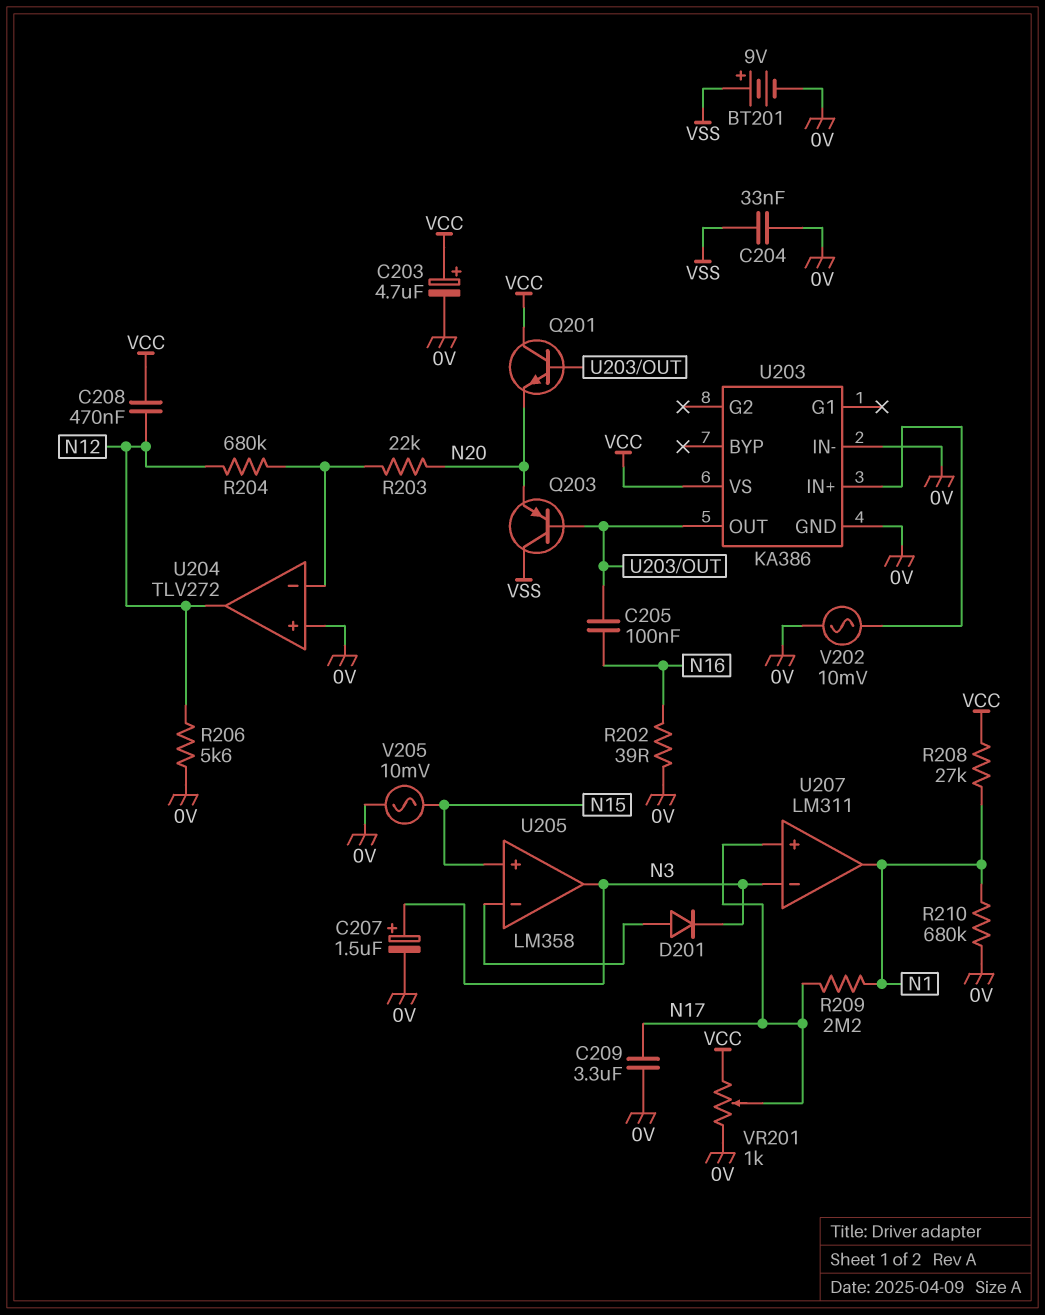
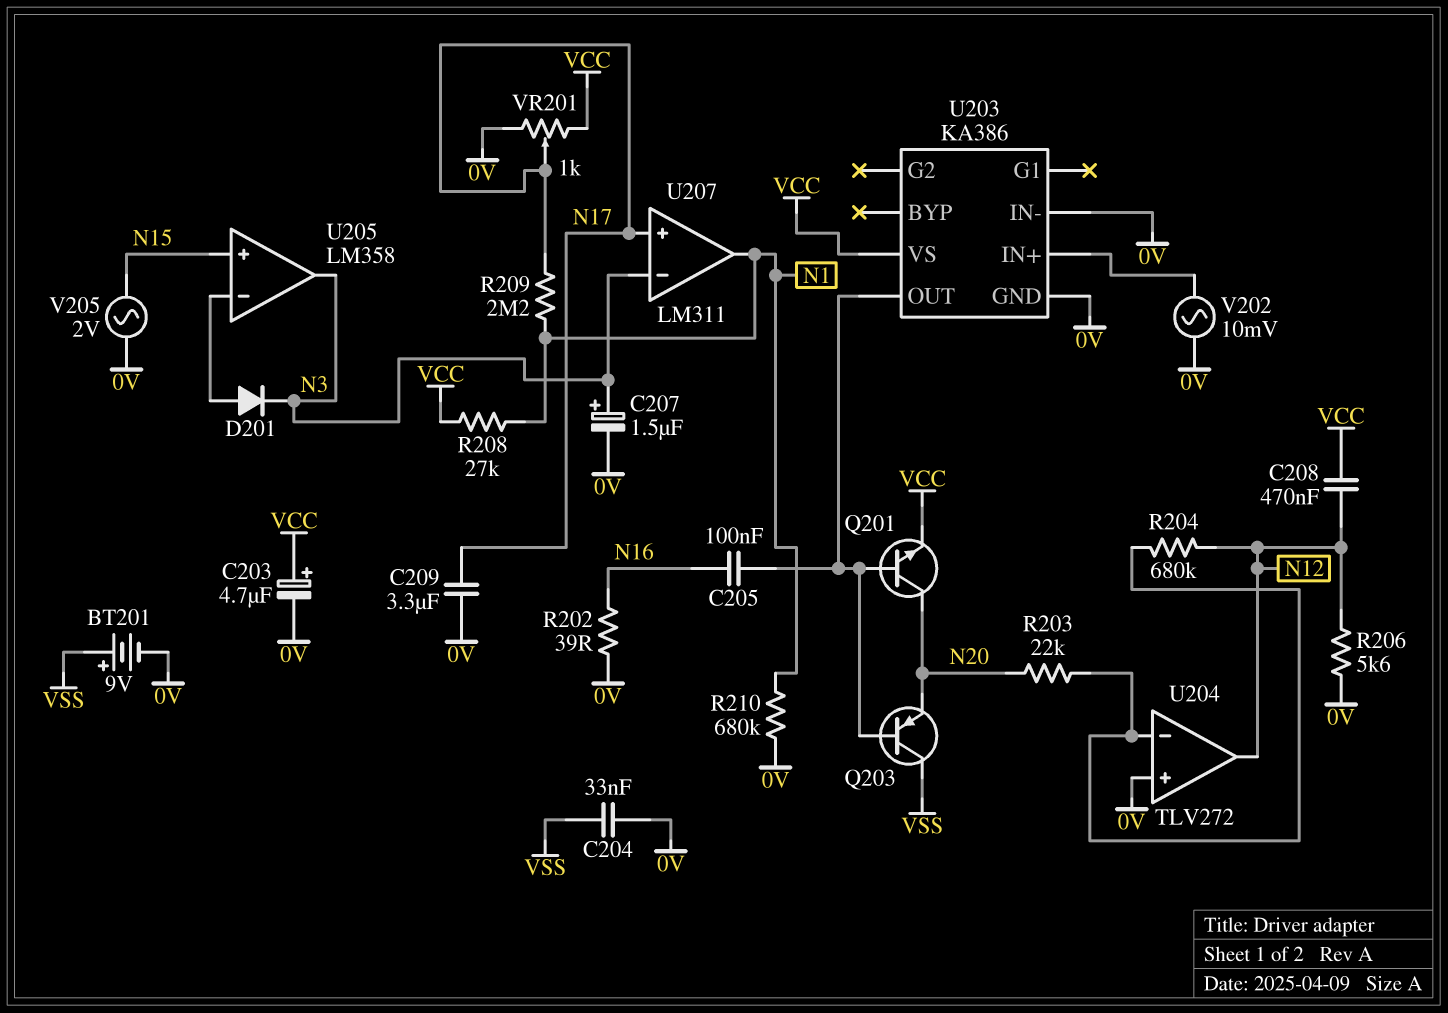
Q201: NPN (B U203/OUT, C VCC, E N20) -> NPN (B U203/OUT, C N20, E VCC)
V205: AC 10mV (0V, N15) -> AC 2V (0V, N15)

